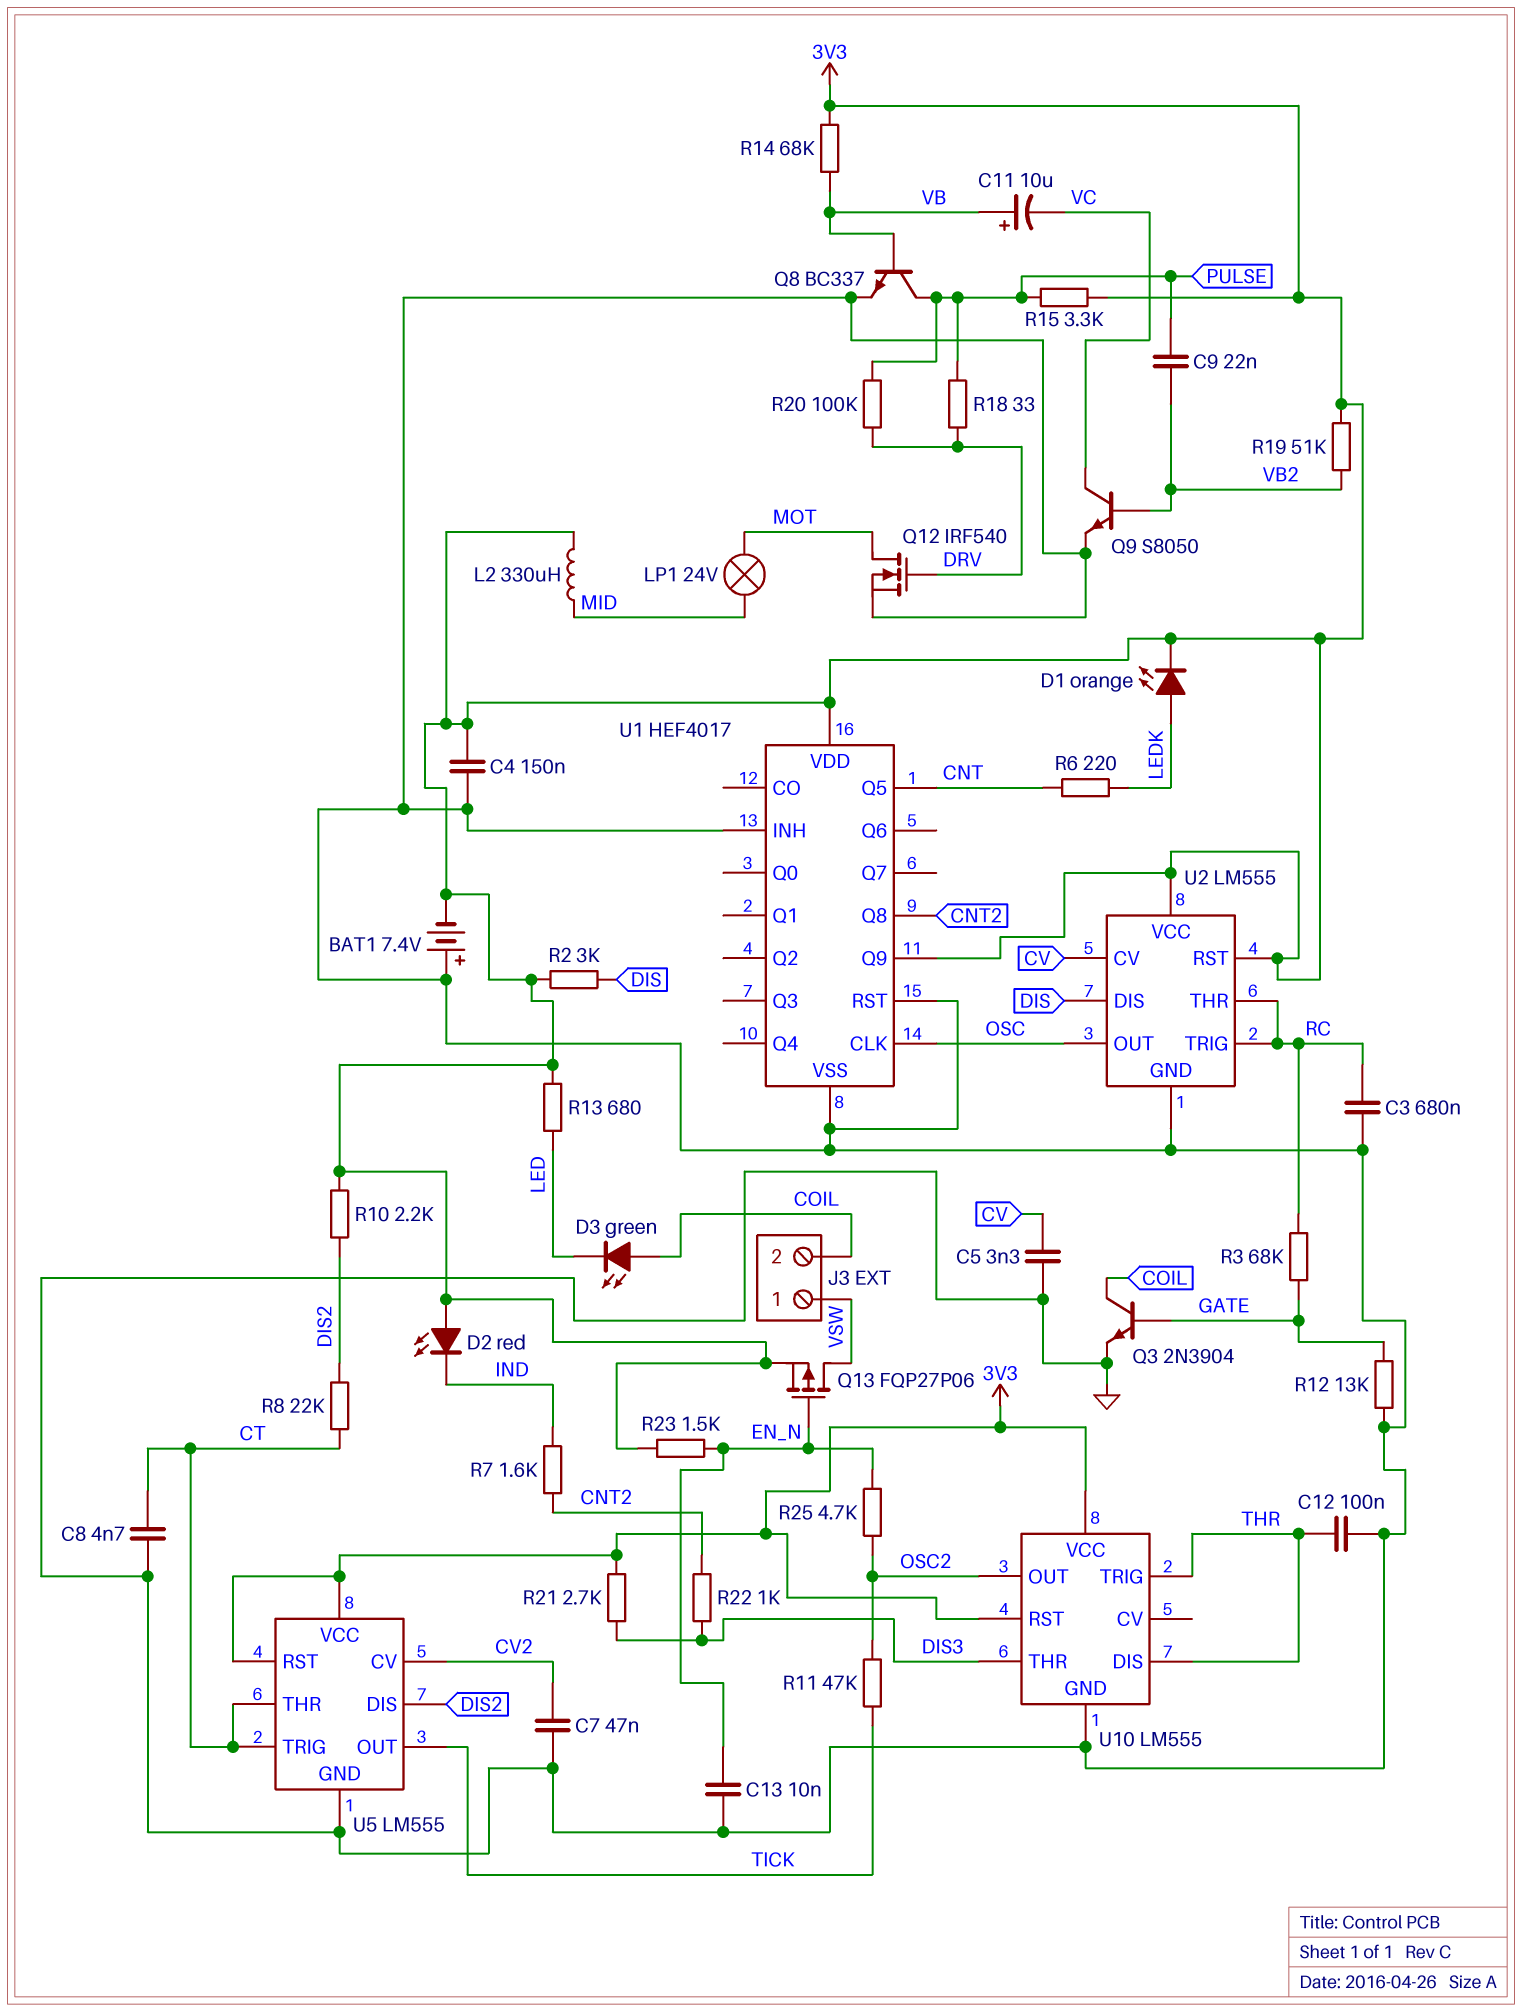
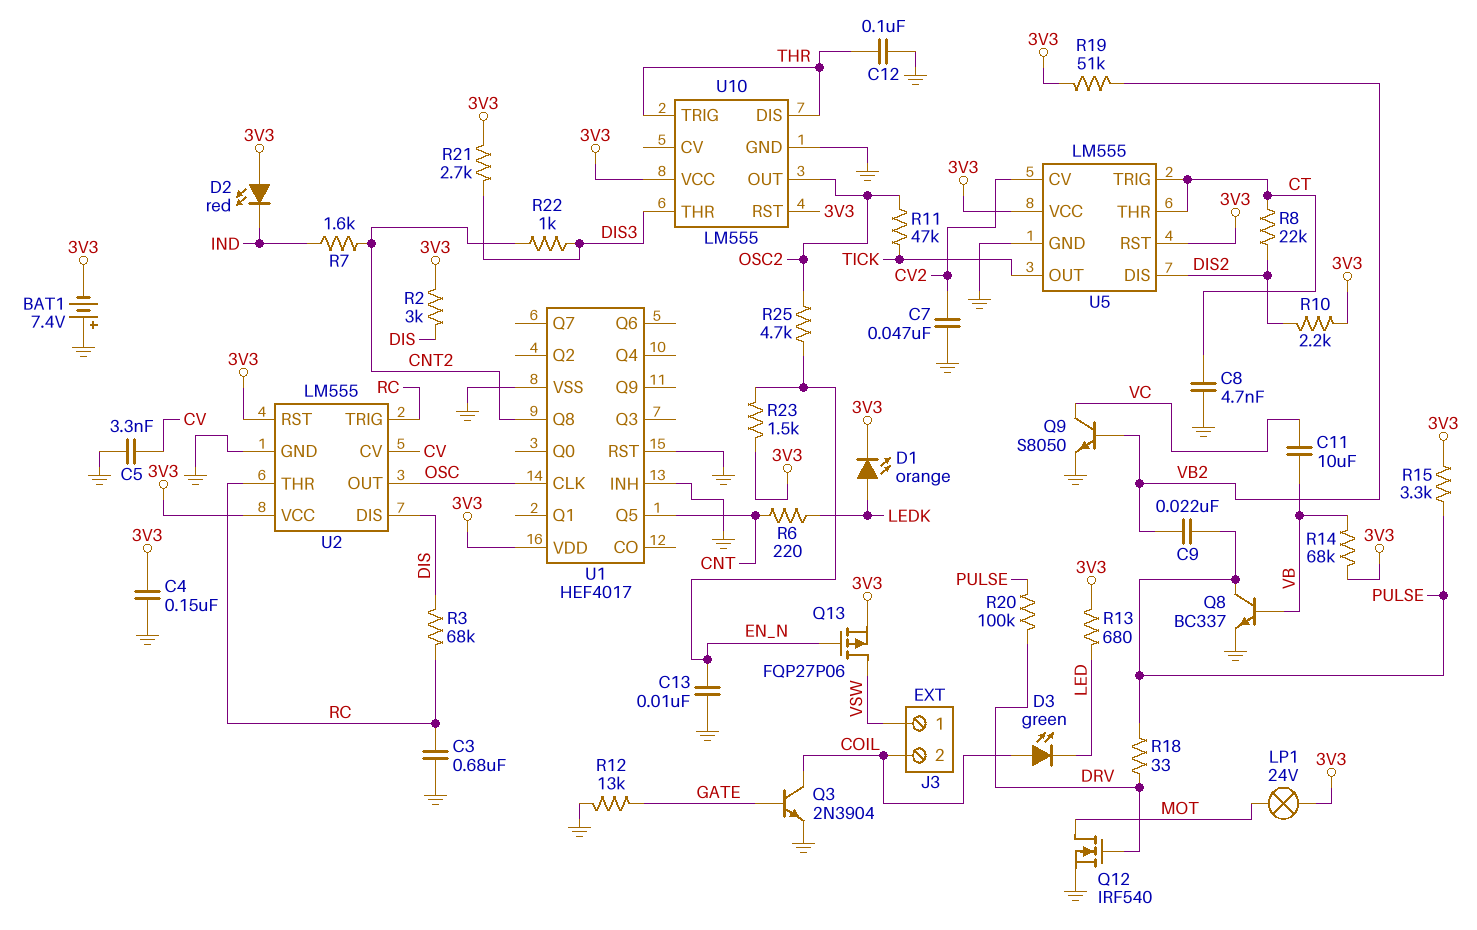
C11: 10uF (plus VB, minus VC) -> 10uF (VB, VC)
L2: 330uH (3V3, MID) -> none
LP1: lamp 24V (MID, MOT) -> lamp 24V (3V3, MOT)
R3: 68k (GATE, RC) -> 68k (DIS, RC)
U1 pin Q9: 3V3 -> none

